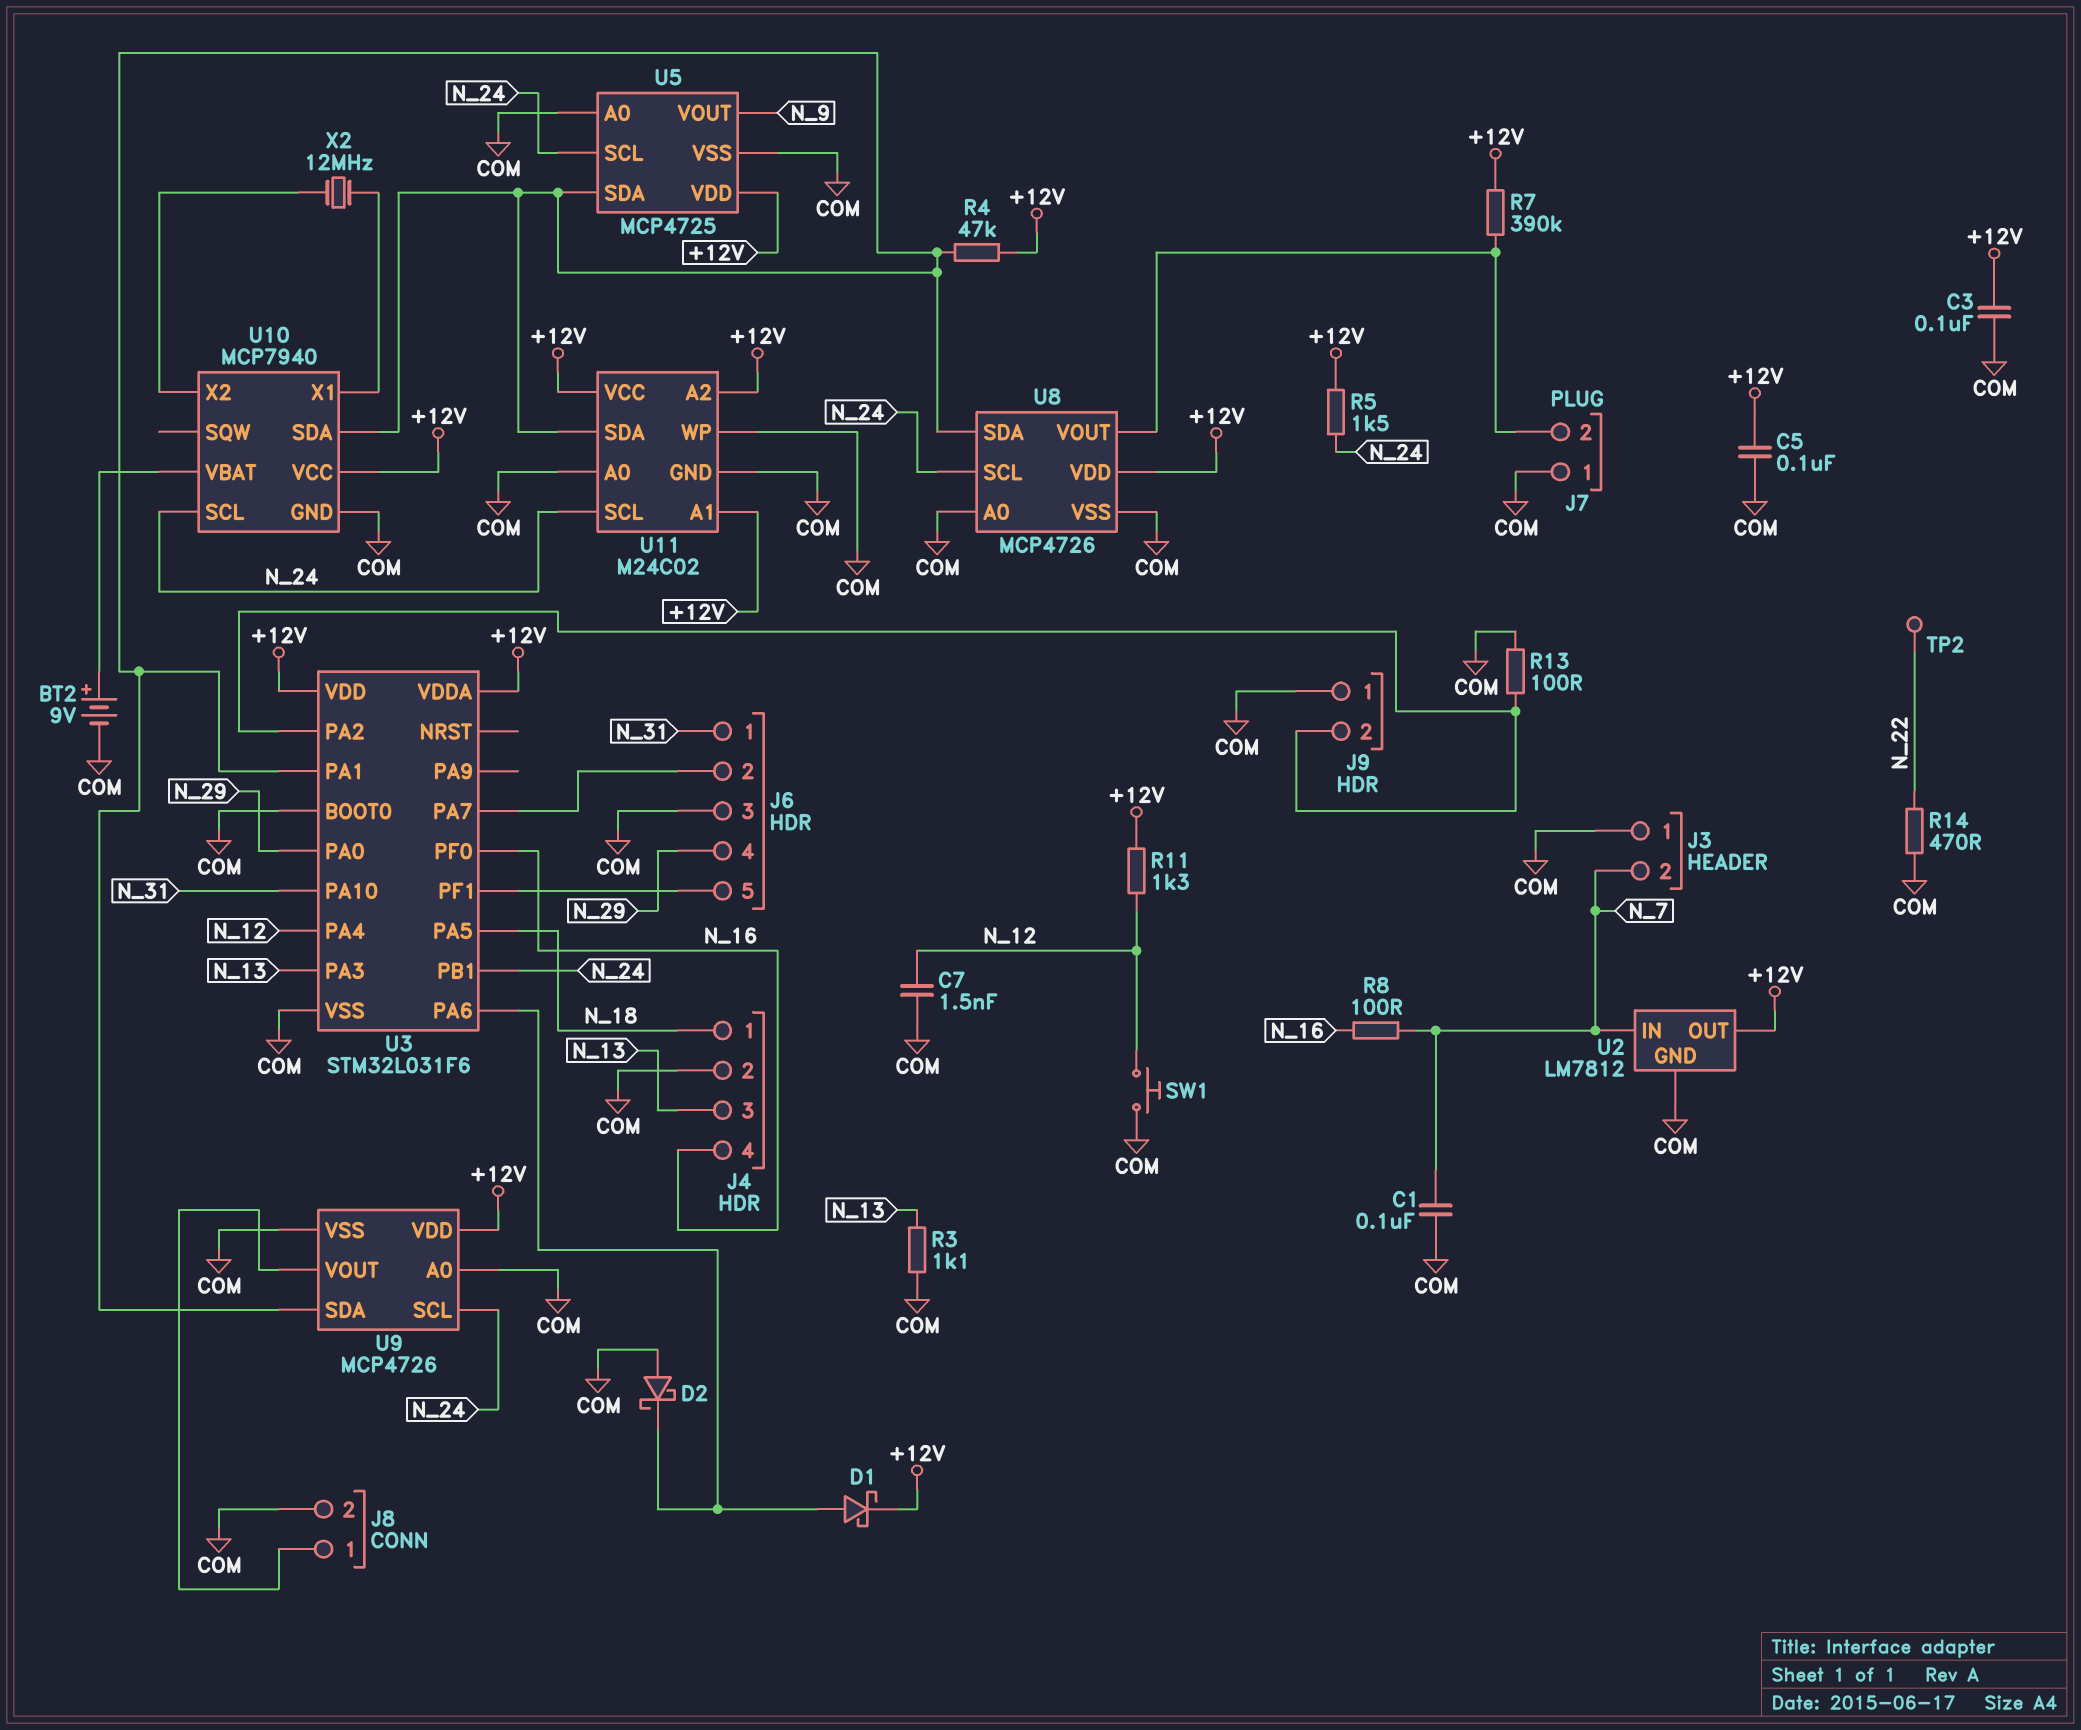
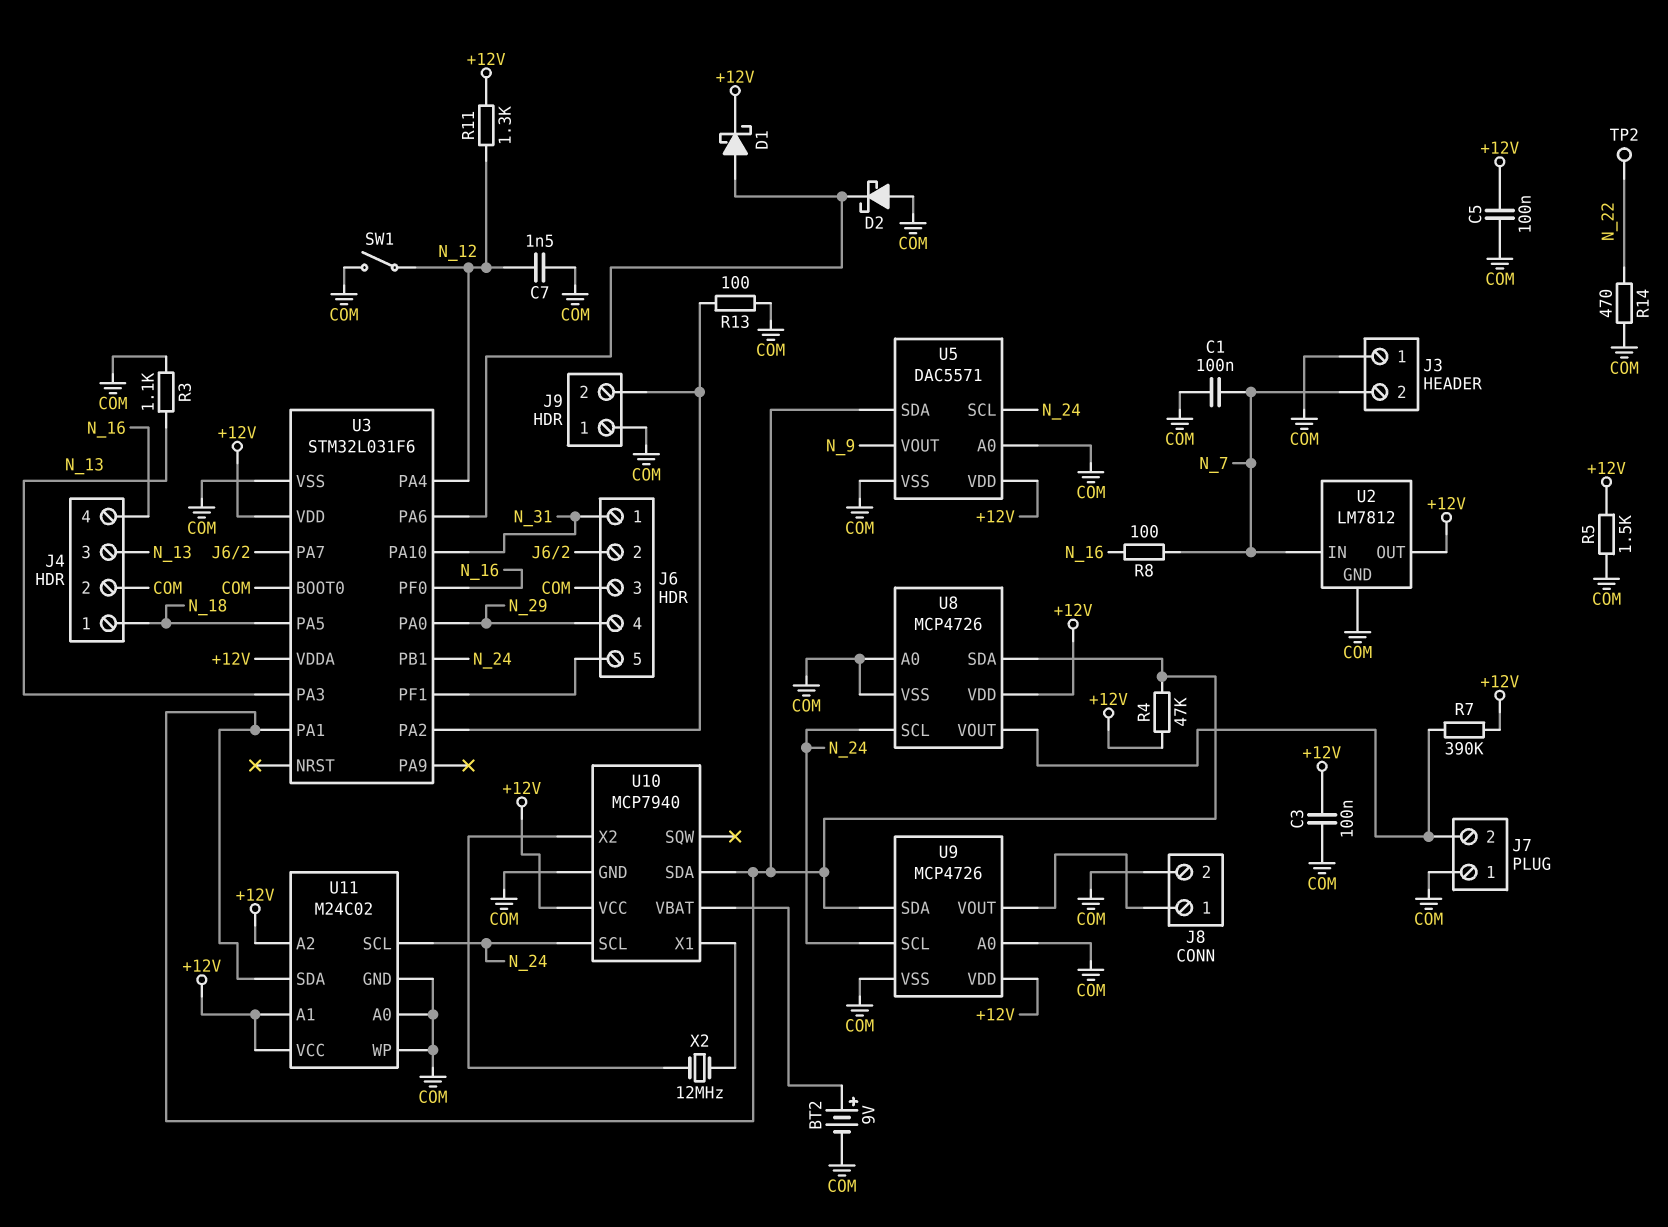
R5: 1.5k (+12V, N_24) -> 1.5k (+12V, COM)
SW1: button (COM, N_12) -> switch (COM, N_12)
U5: MCP4725 -> DAC5571

